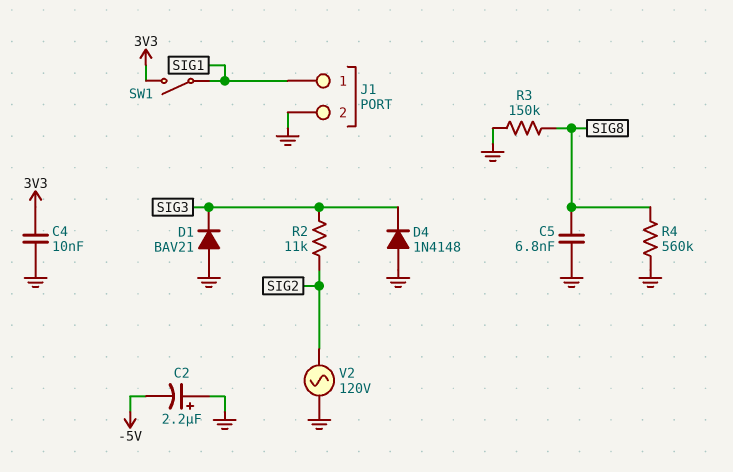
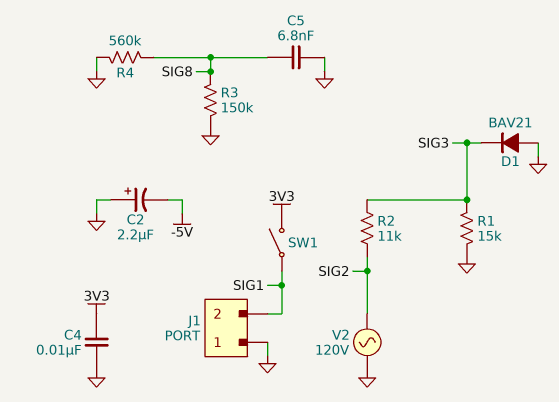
D4: diode 1N4148 (A GND, K SIG3) -> none
J1 pin 1: SIG1 -> GND
J1 pin 2: GND -> SIG1
R1: none -> 15k (GND, SIG3)

